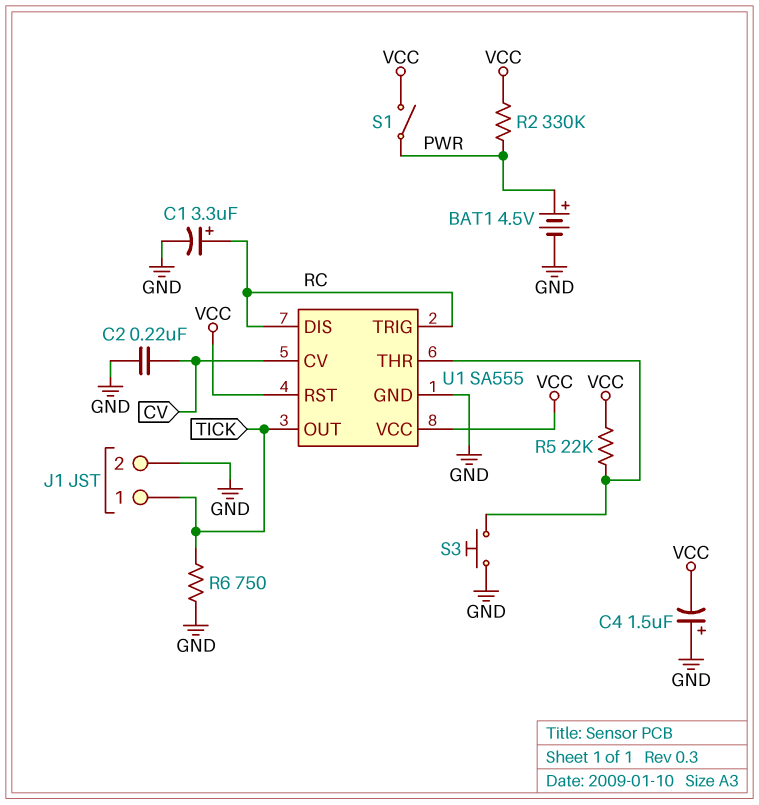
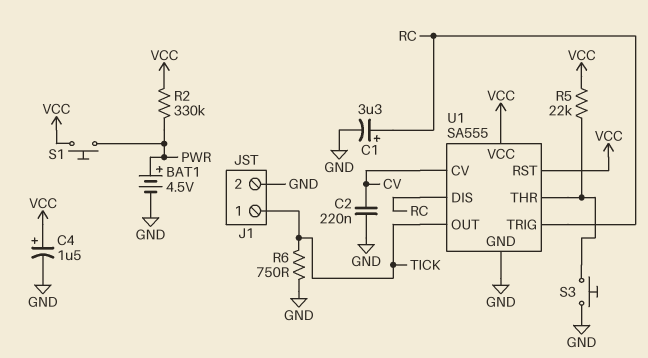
C4: 1.5uF (plus GND, minus VCC) -> 1.5uF (plus VCC, minus GND)
S1: switch (PWR, VCC) -> button (PWR, VCC)

